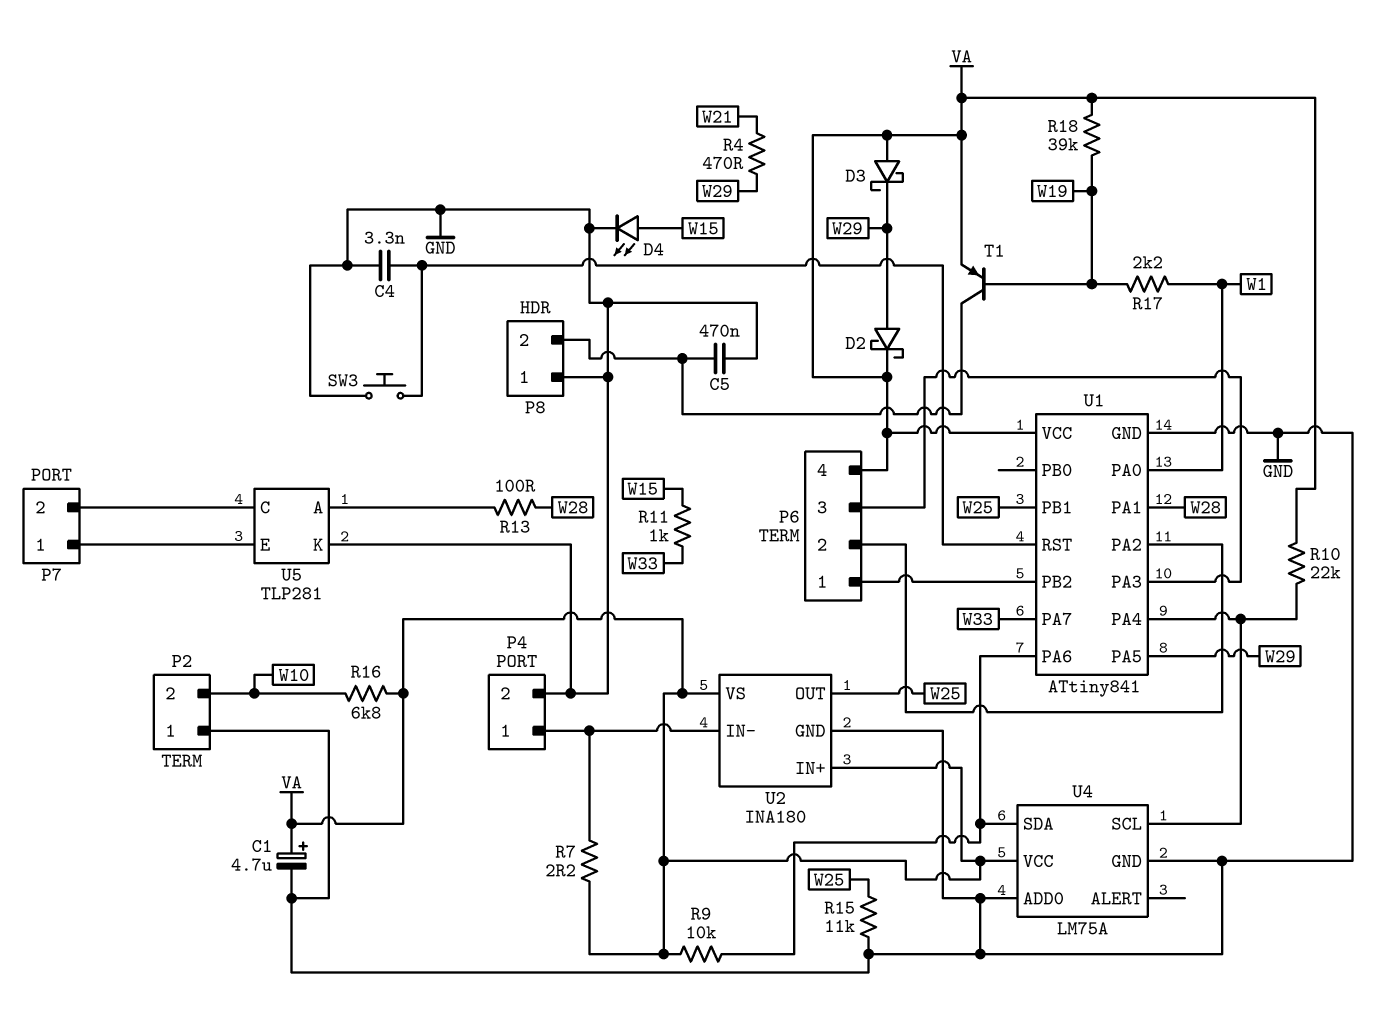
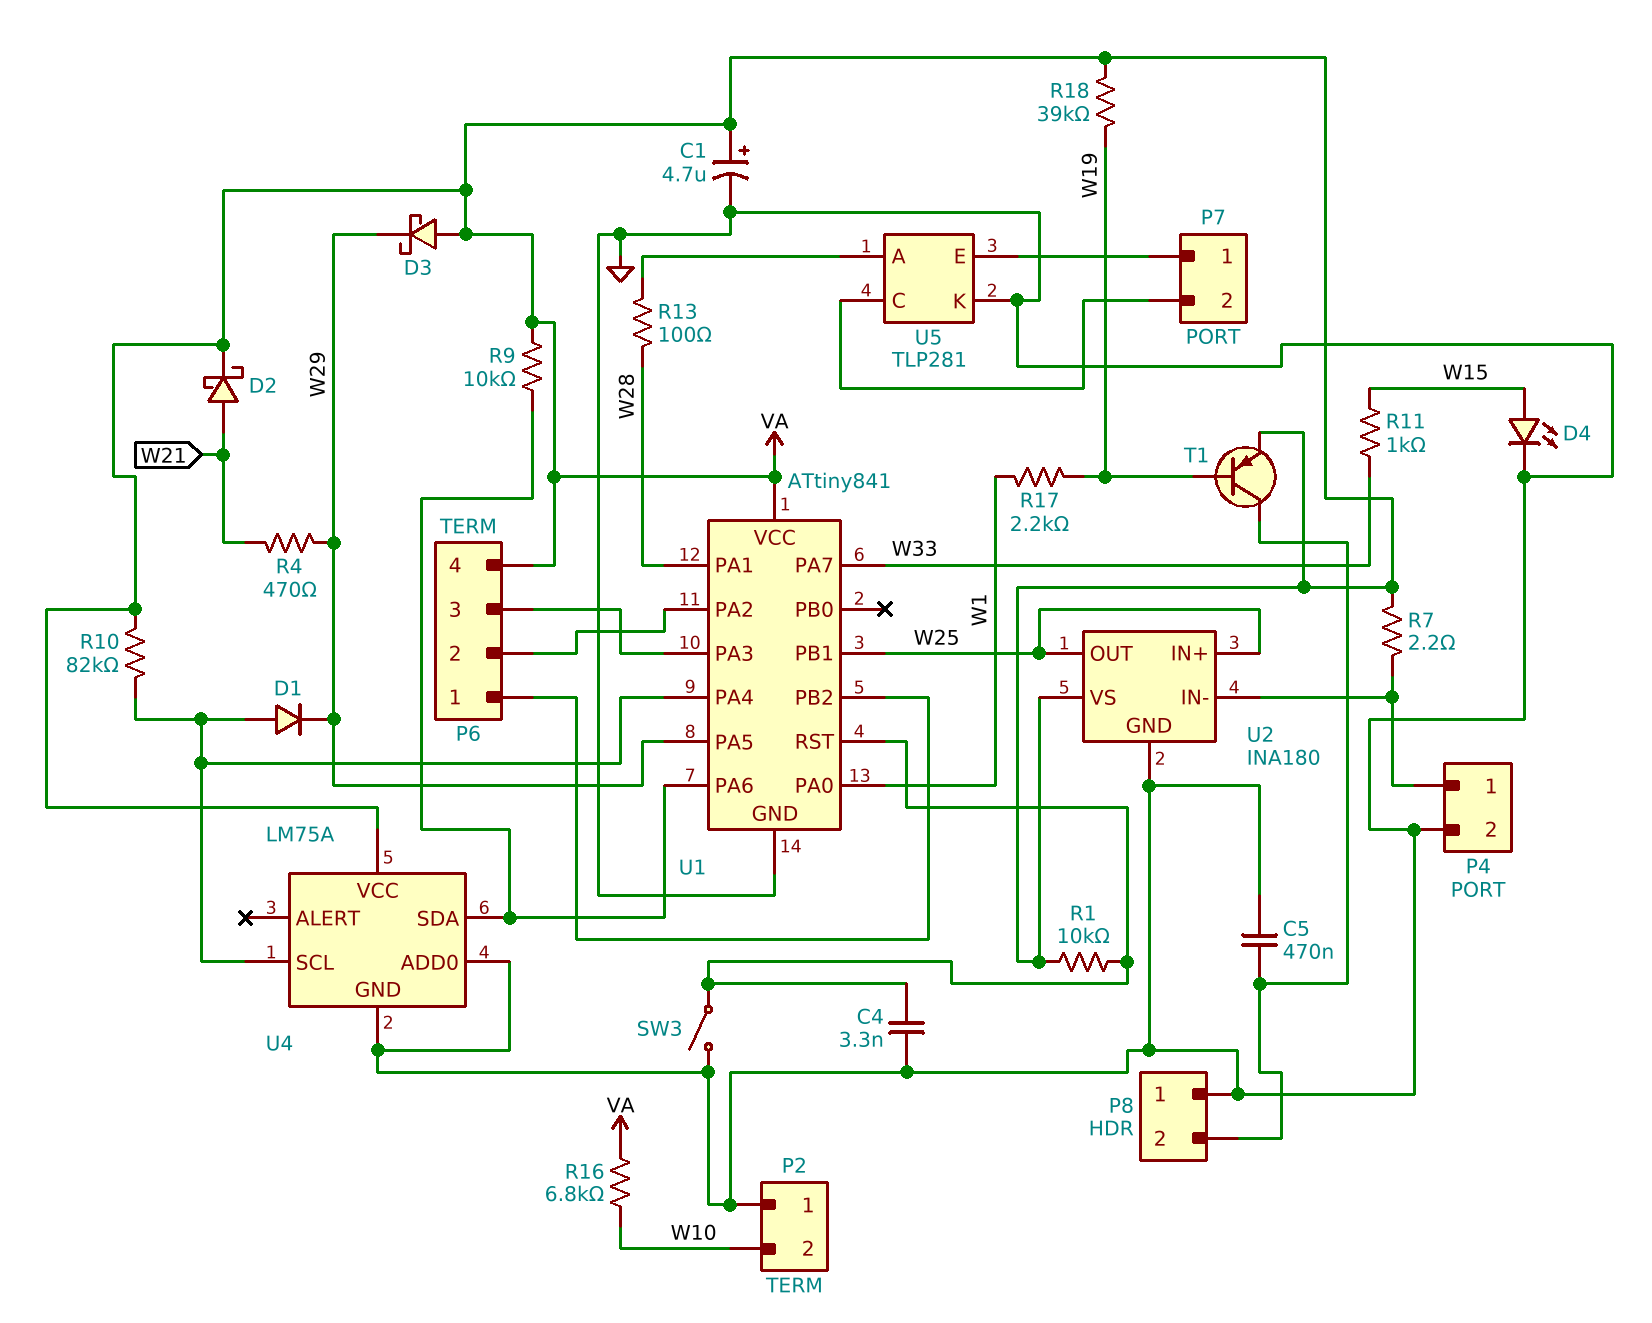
D1: none -> diode (A U1/PA4, K W29)
D2: schottky (A W29, K VA) -> schottky (A W21, K VA)
R1: none -> 10k (U1/RST, VA)
R10: 22k (U1/PA4, VA) -> 82k (U1/PA4, VA)
R15: 11k (GND, W25) -> none
SW3: button (GND, U1/RST) -> switch (GND, U1/RST)
U2 pin IN+: VA -> W25

